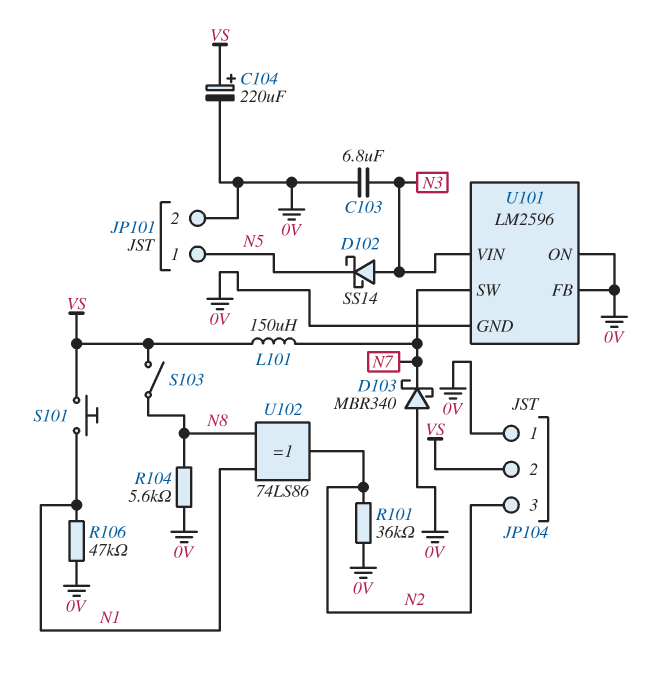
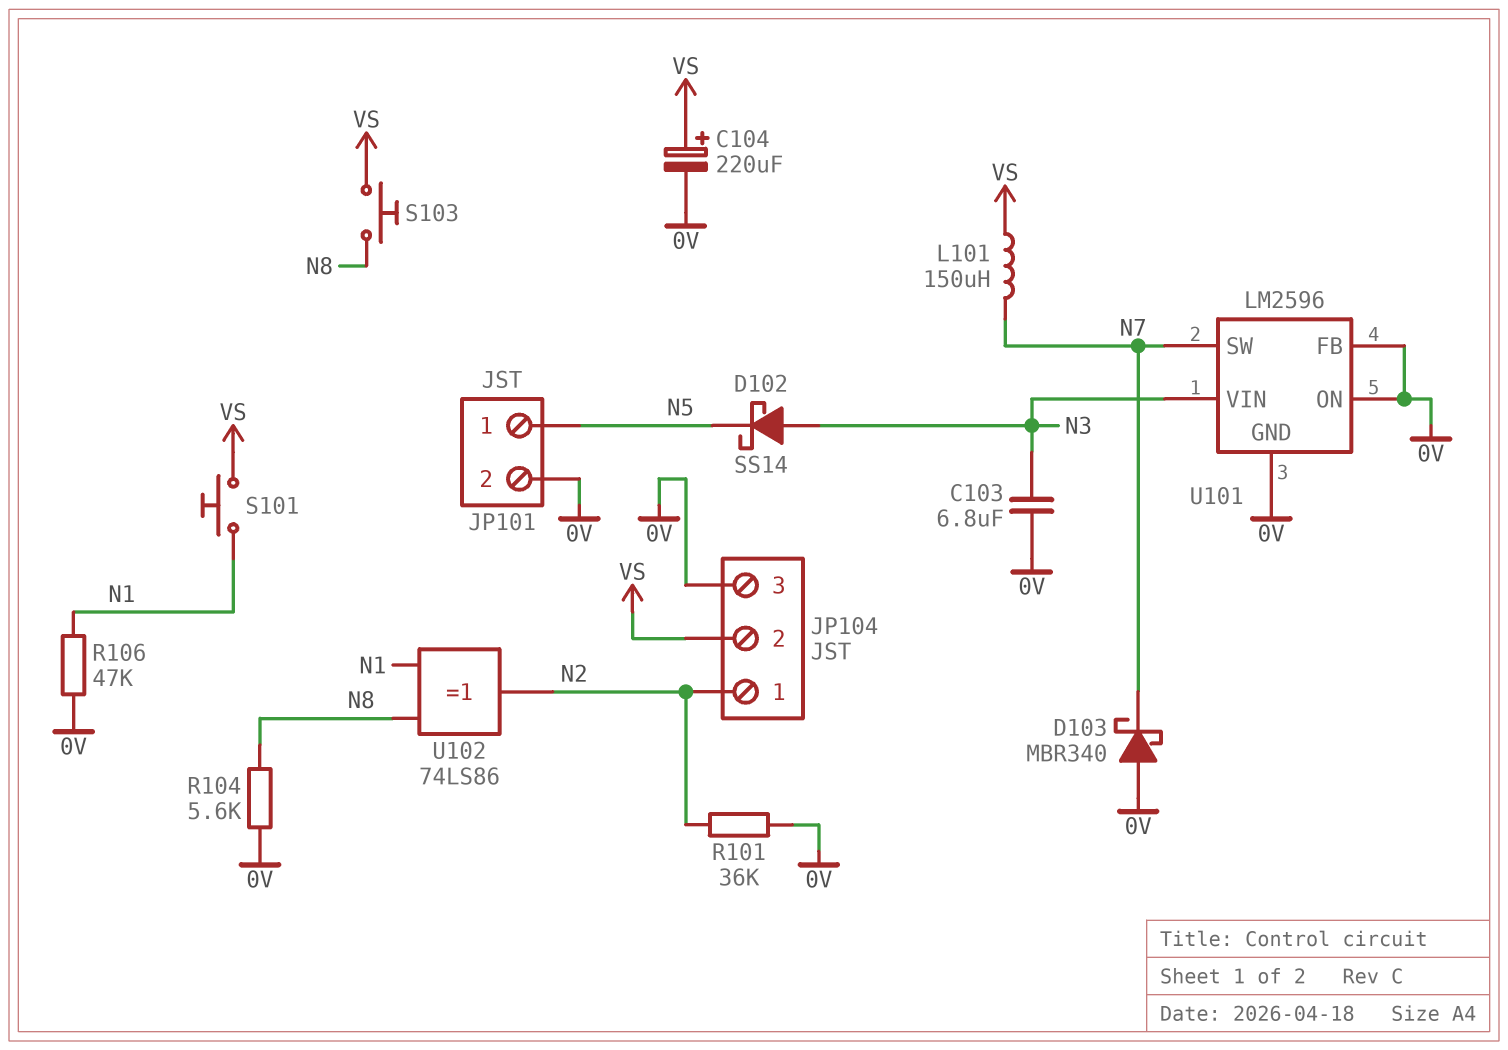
JP104 pin 1: 0V -> N2
JP104 pin 3: N2 -> 0V
S103: switch (N8, VS) -> button (N8, VS)

